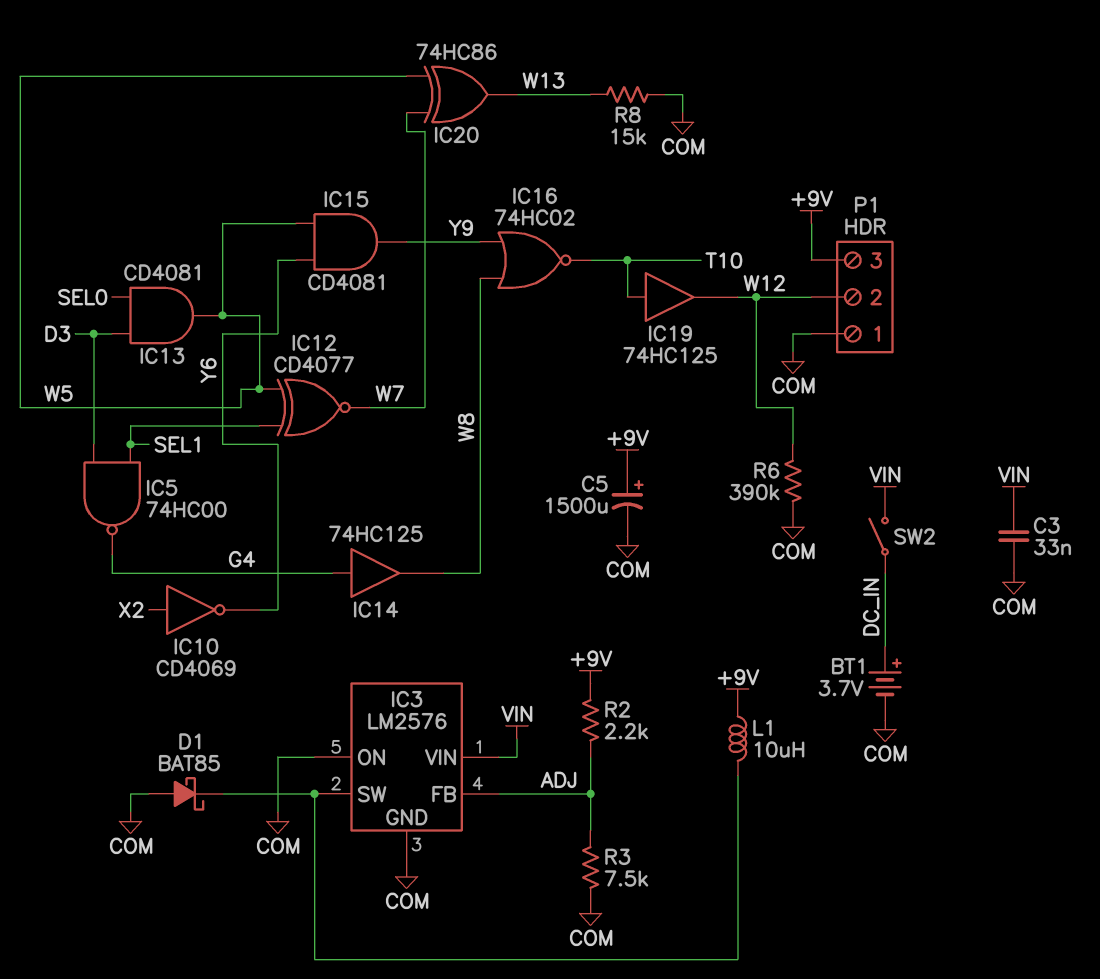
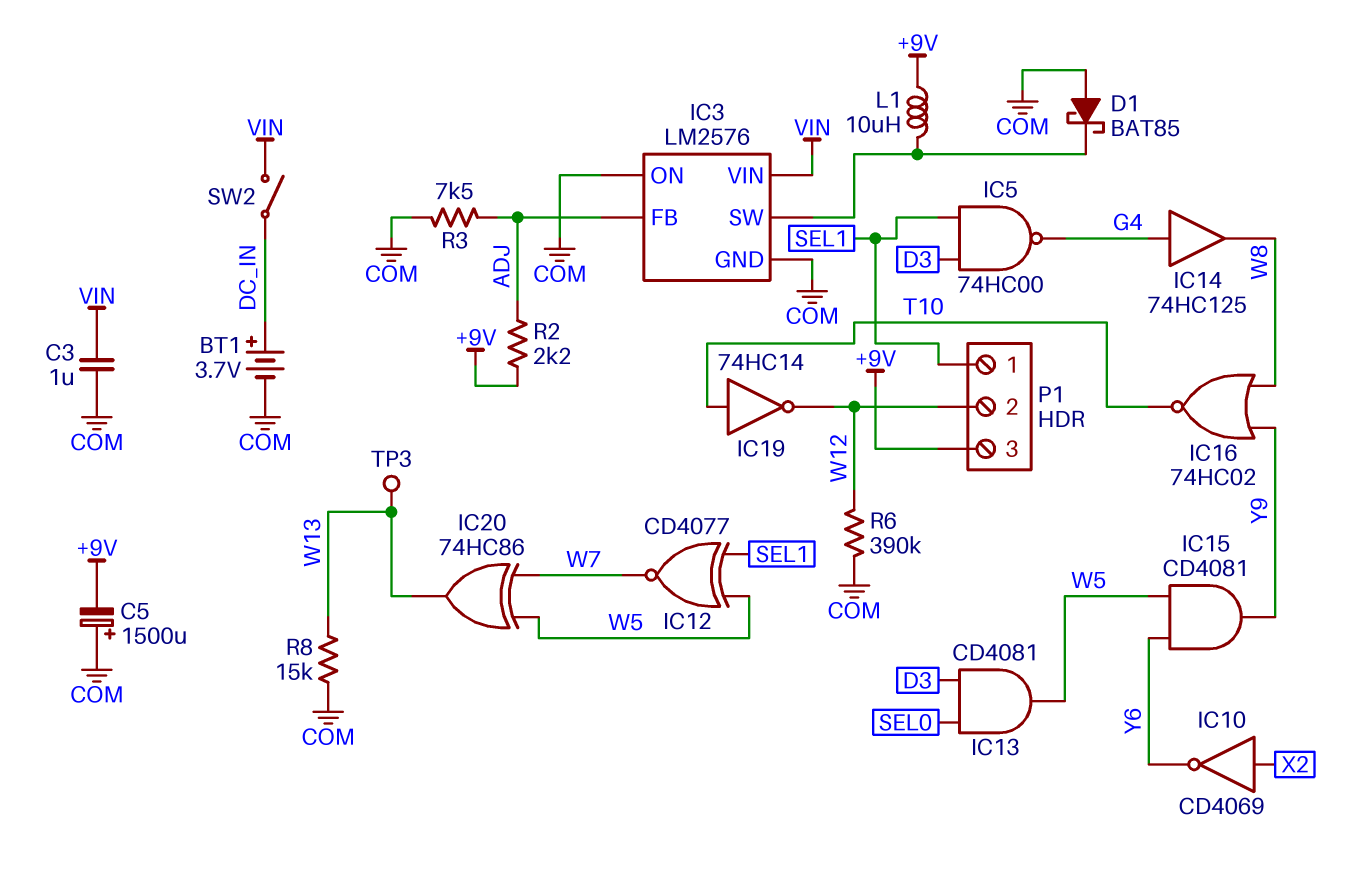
C3: 33nF (COM, VIN) -> 1uF (COM, VIN)
C5: 1500uF (plus +9V, minus COM) -> 1500uF (plus COM, minus +9V)
IC19: buffer 74HC125 (in T10, out W12) -> NOT 74HC14 (in T10, out W12)
P1 pin 1: COM -> SEL1
TP3: none -> test point (W13)

